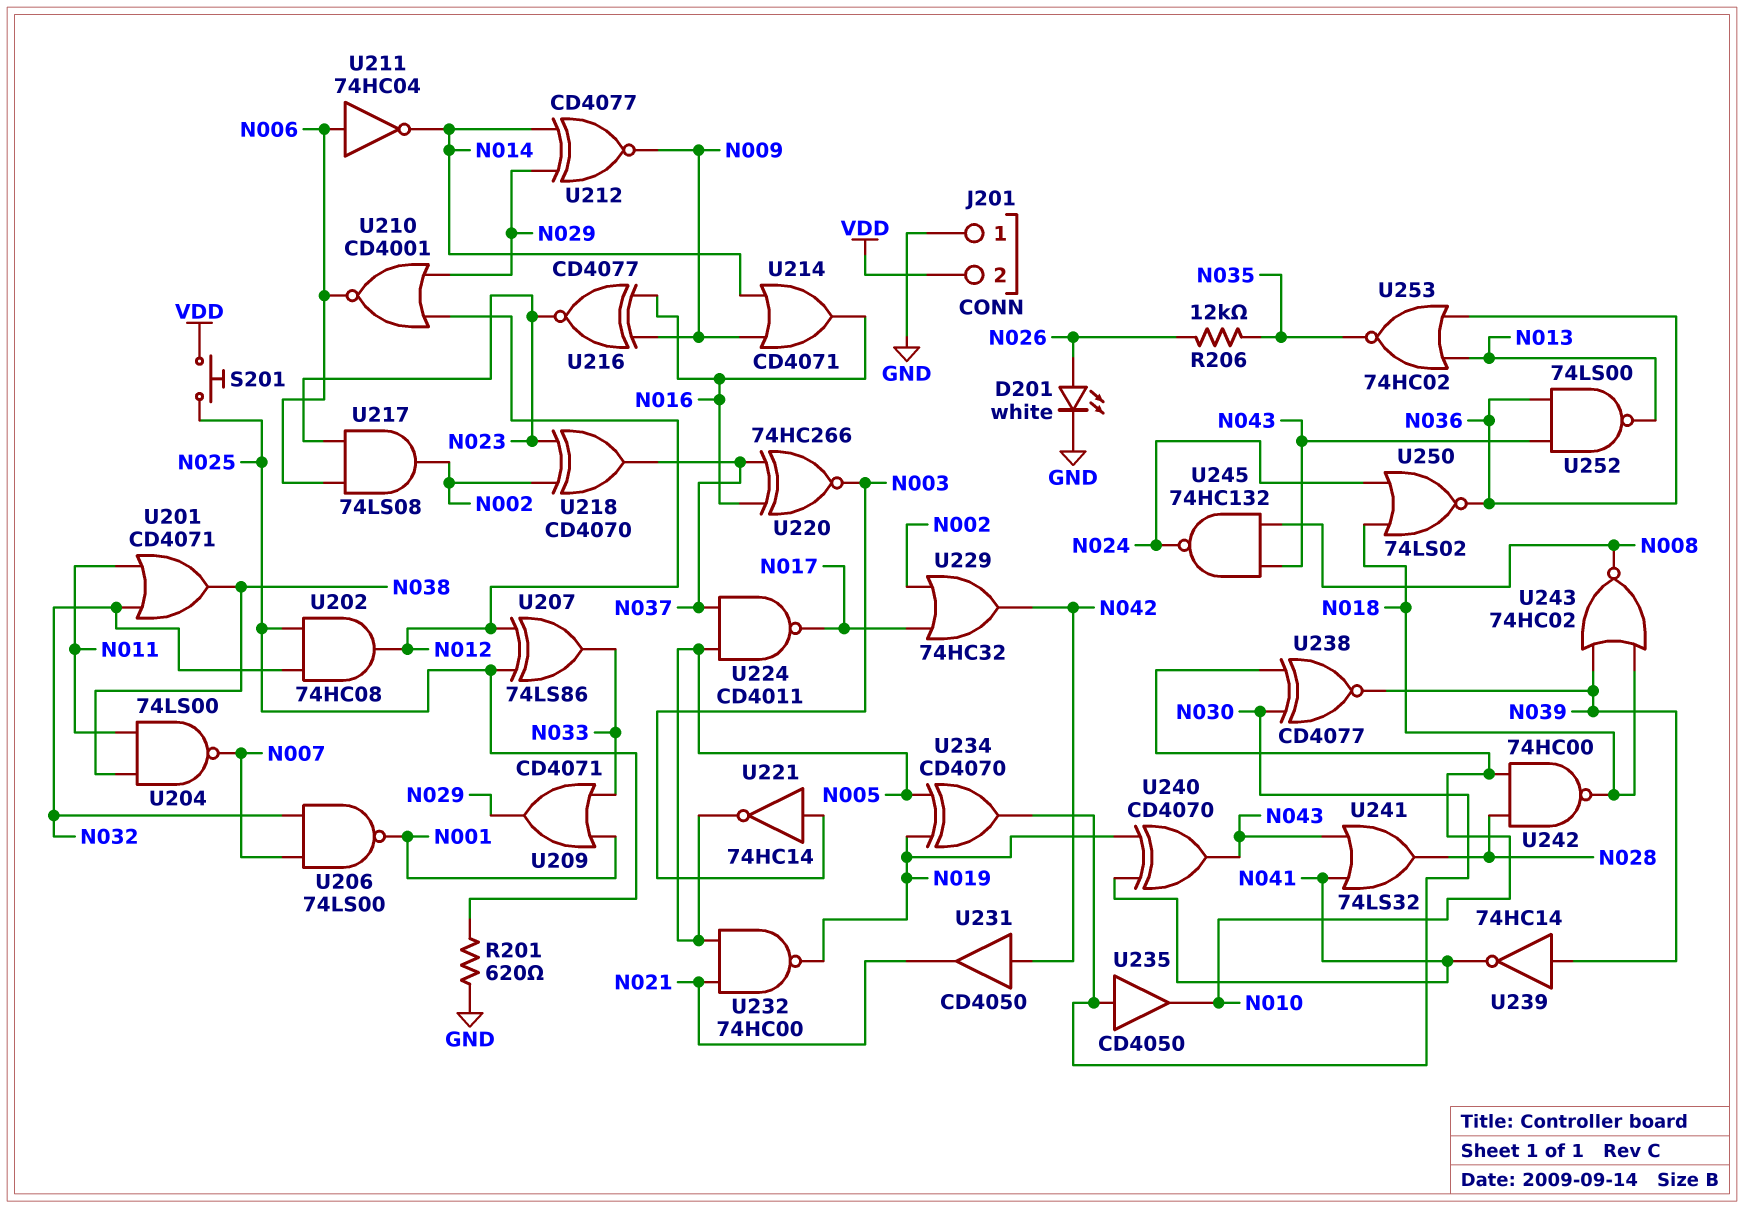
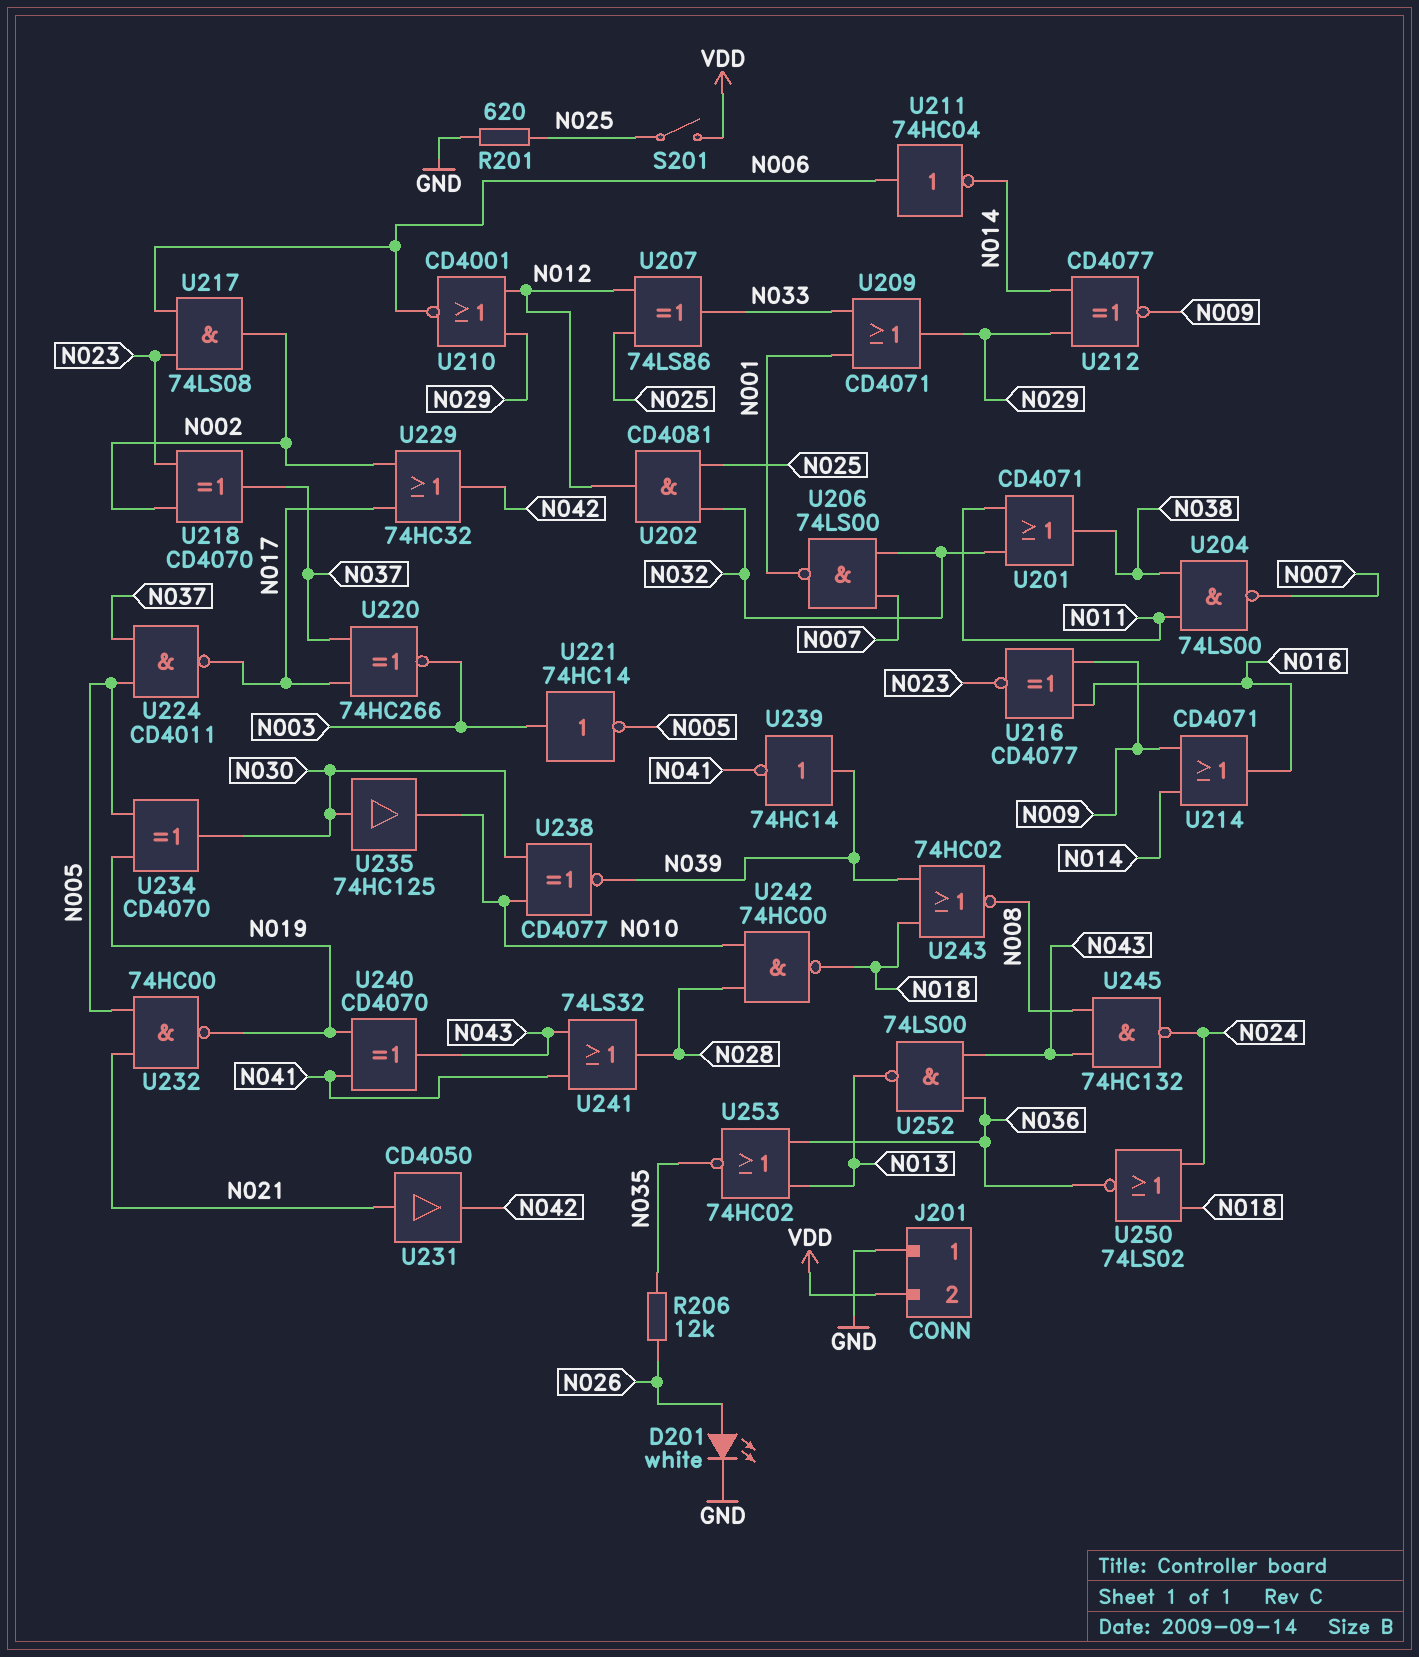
S201: button (N025, VDD) -> switch (N025, VDD)
U202: AND 74HC08 (in N025, in N032, out N012) -> AND CD4081 (in N025, in N032, out N012)
U220: XNOR 74HC266 (in N016, in N037, out N003) -> XNOR 74HC266 (in N017, in N037, out N003)
U231: buffer CD4050 (in N042, out N021) -> buffer CD4050 (in N021, out N042)
U235: buffer CD4050 (in N030, out N010) -> buffer 74HC125 (in N030, out N010)

